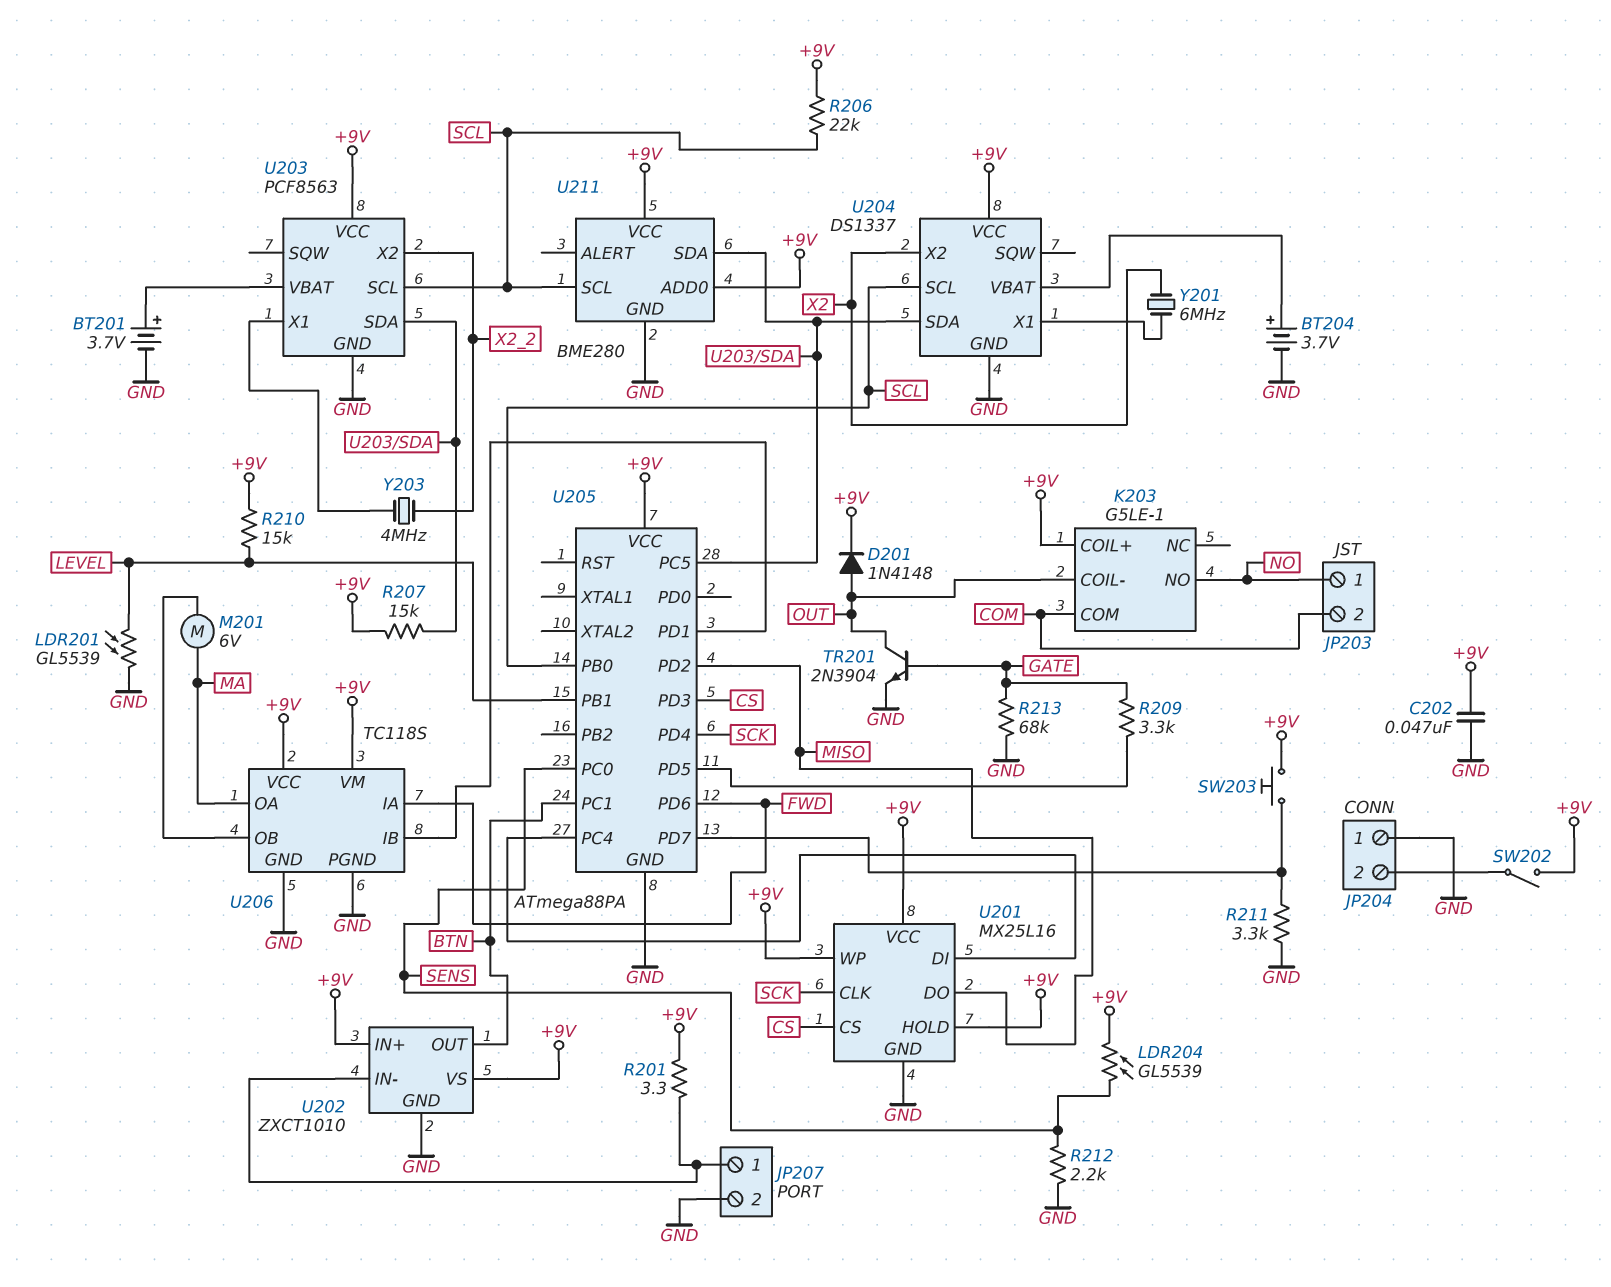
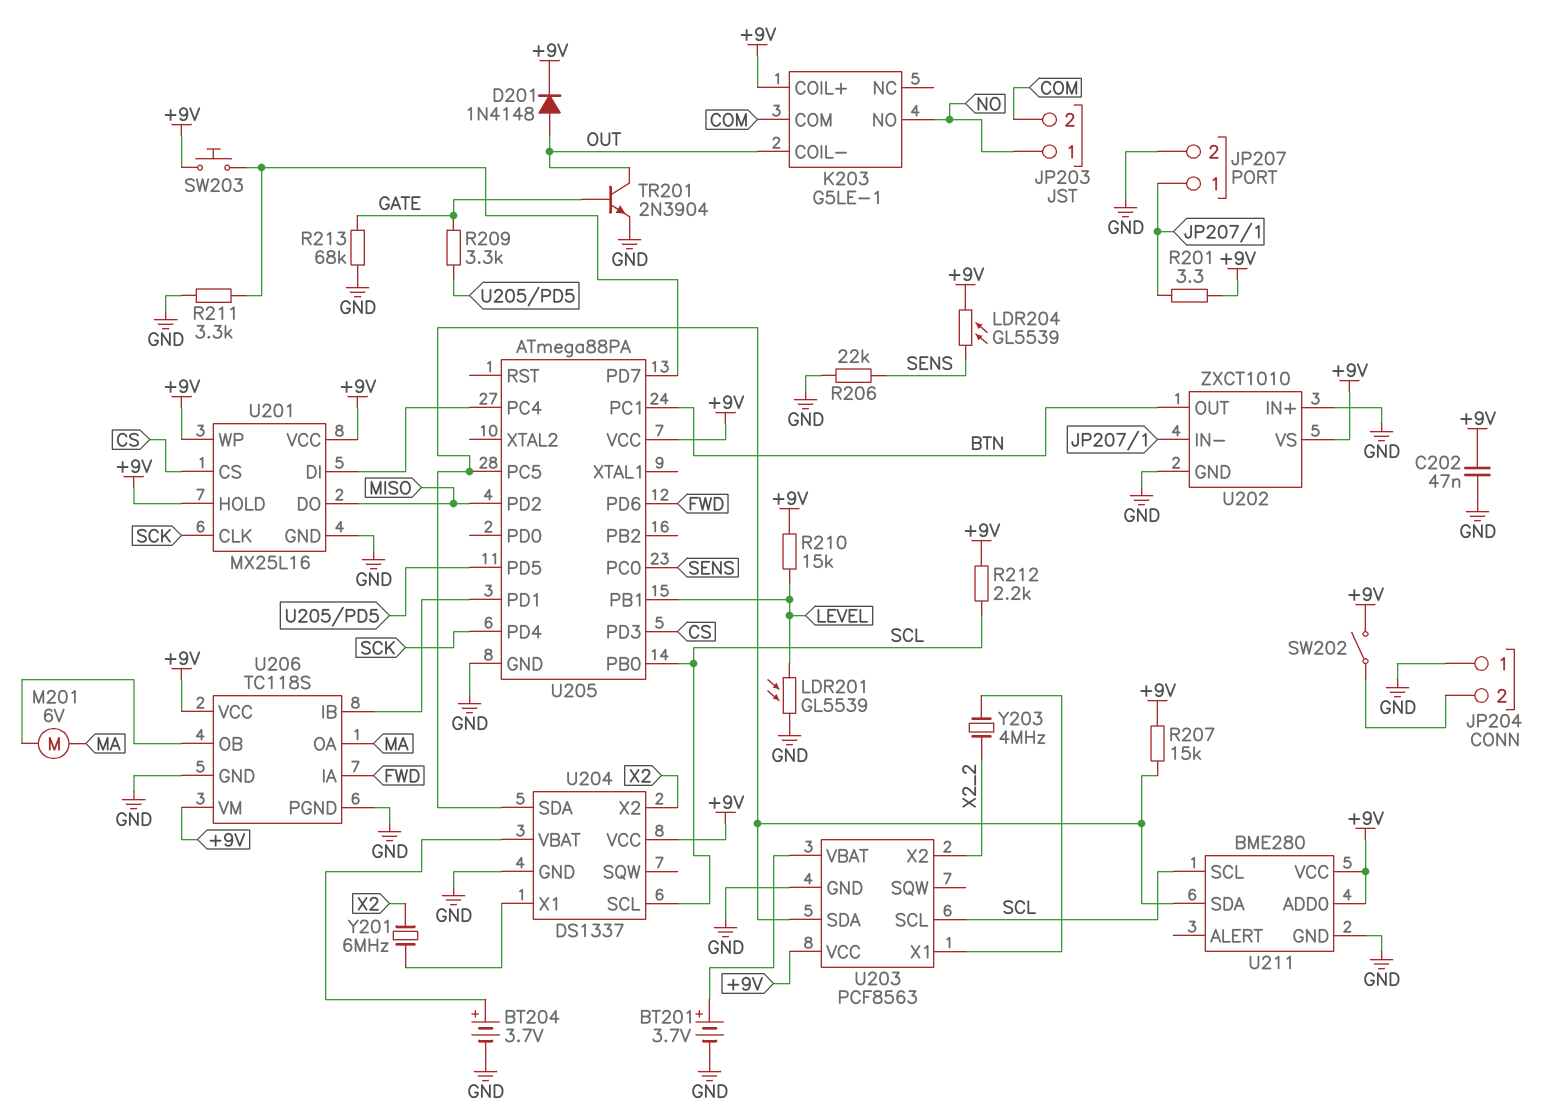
R206: 22k (+9V, SCL) -> 22k (GND, SENS)
R212: 2.2k (GND, SENS) -> 2.2k (+9V, SCL)
U202 pin IN+: +9V -> GND

